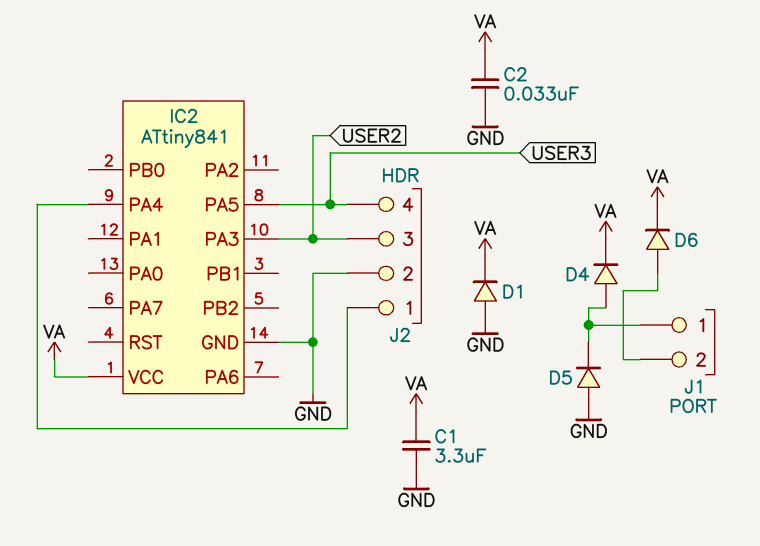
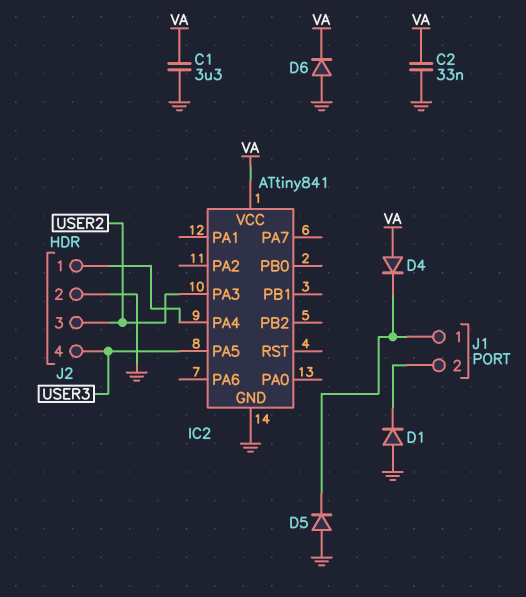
D1: diode (A GND, K VA) -> diode (A GND, K J1/2)
D4: diode (A J1/1, K VA) -> diode (A VA, K J1/1)
D6: diode (A J1/2, K VA) -> diode (A GND, K VA)

